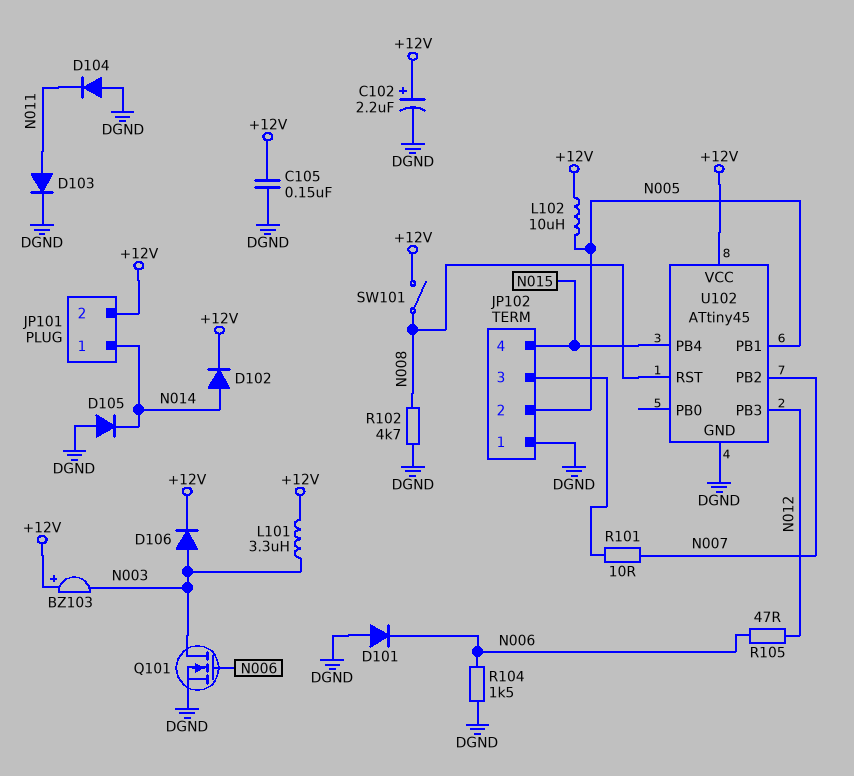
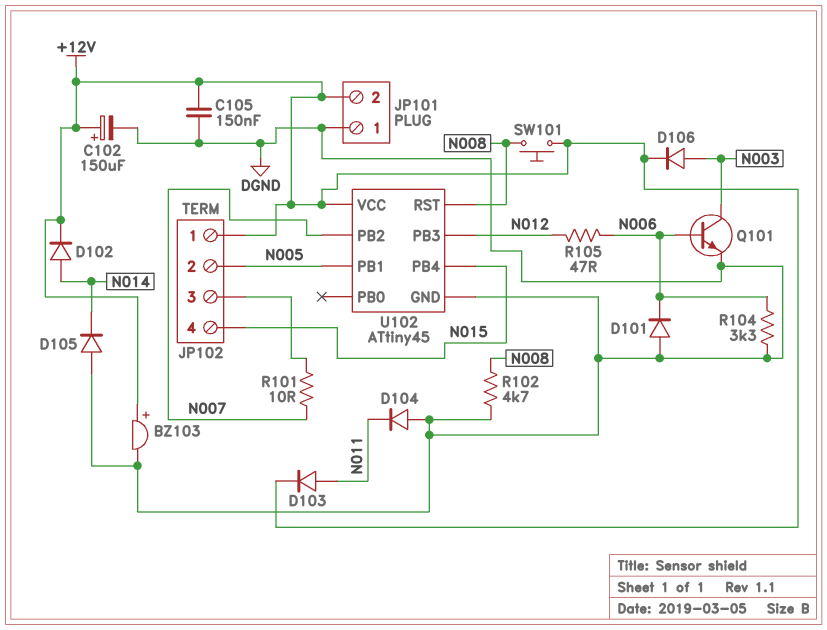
BZ103: buzzer (plus +12V, minus N003) -> buzzer (plus +12V, minus DGND)
C102: 2.2uF (plus +12V, minus DGND) -> 150uF (plus +12V, minus DGND)
D103: diode (A N011, K DGND) -> diode (A N011, K +12V)
JP101 pin 1: N014 -> DGND
JP102 pin 1: DGND -> +12V
L101: 3.3uH (+12V, N003) -> none
L102: 10uH (+12V, N005) -> none
Q101: NMOS (G N006, D N003, S DGND) -> NPN (B N006, C N003, E DGND)
R104: 1.5k (DGND, N006) -> 3.3k (DGND, N006)
SW101: switch (+12V, N008) -> button (+12V, N008)

